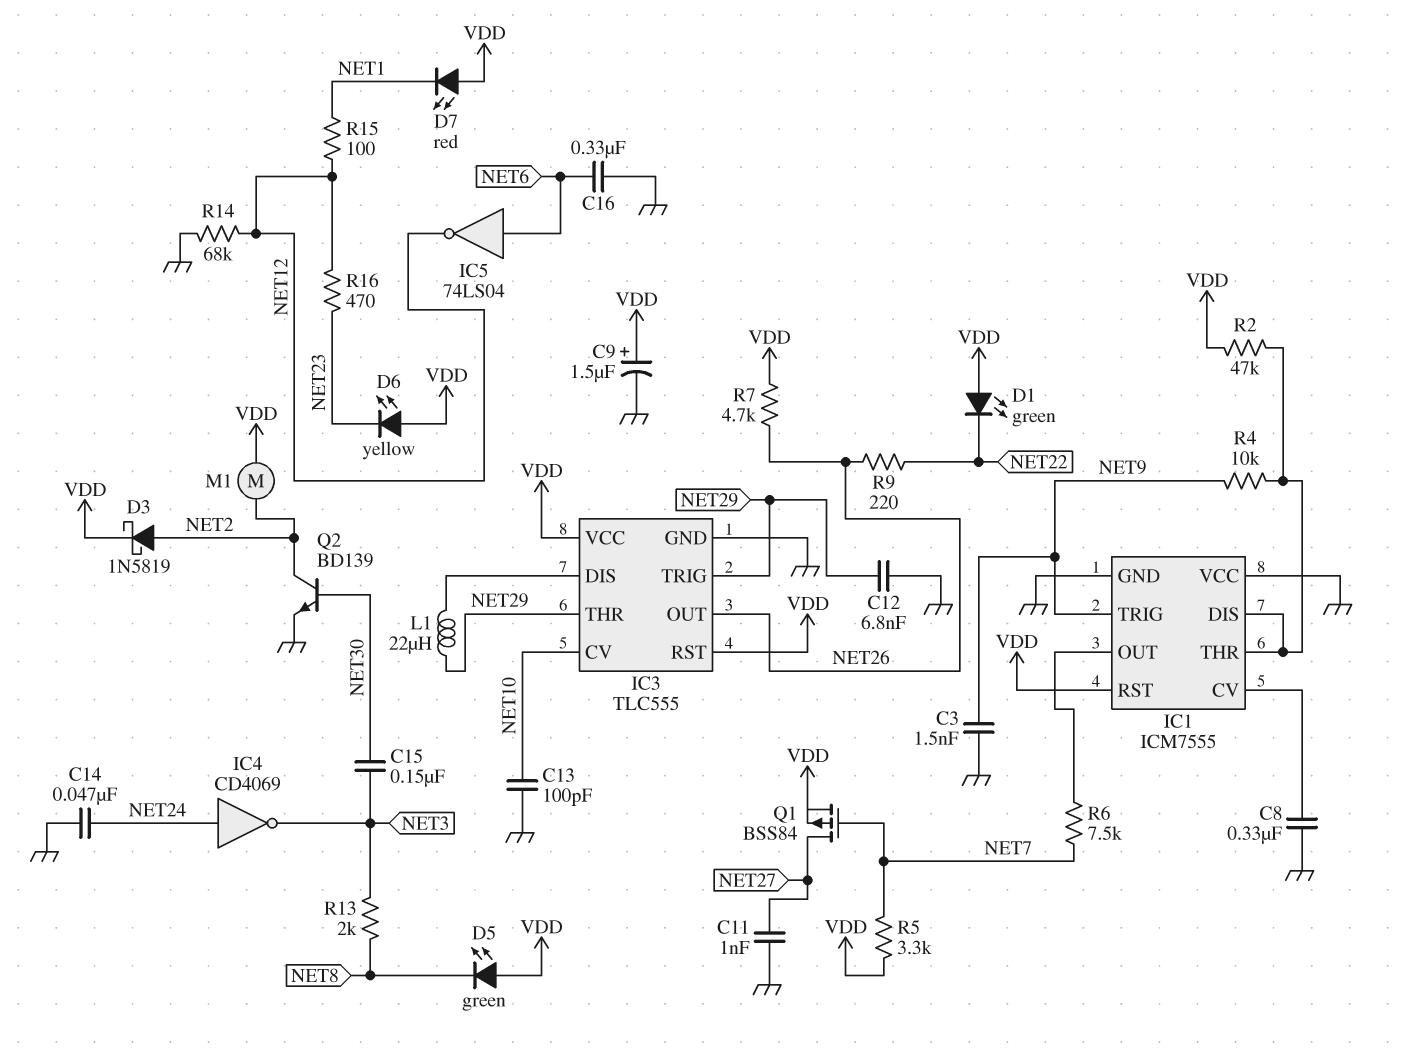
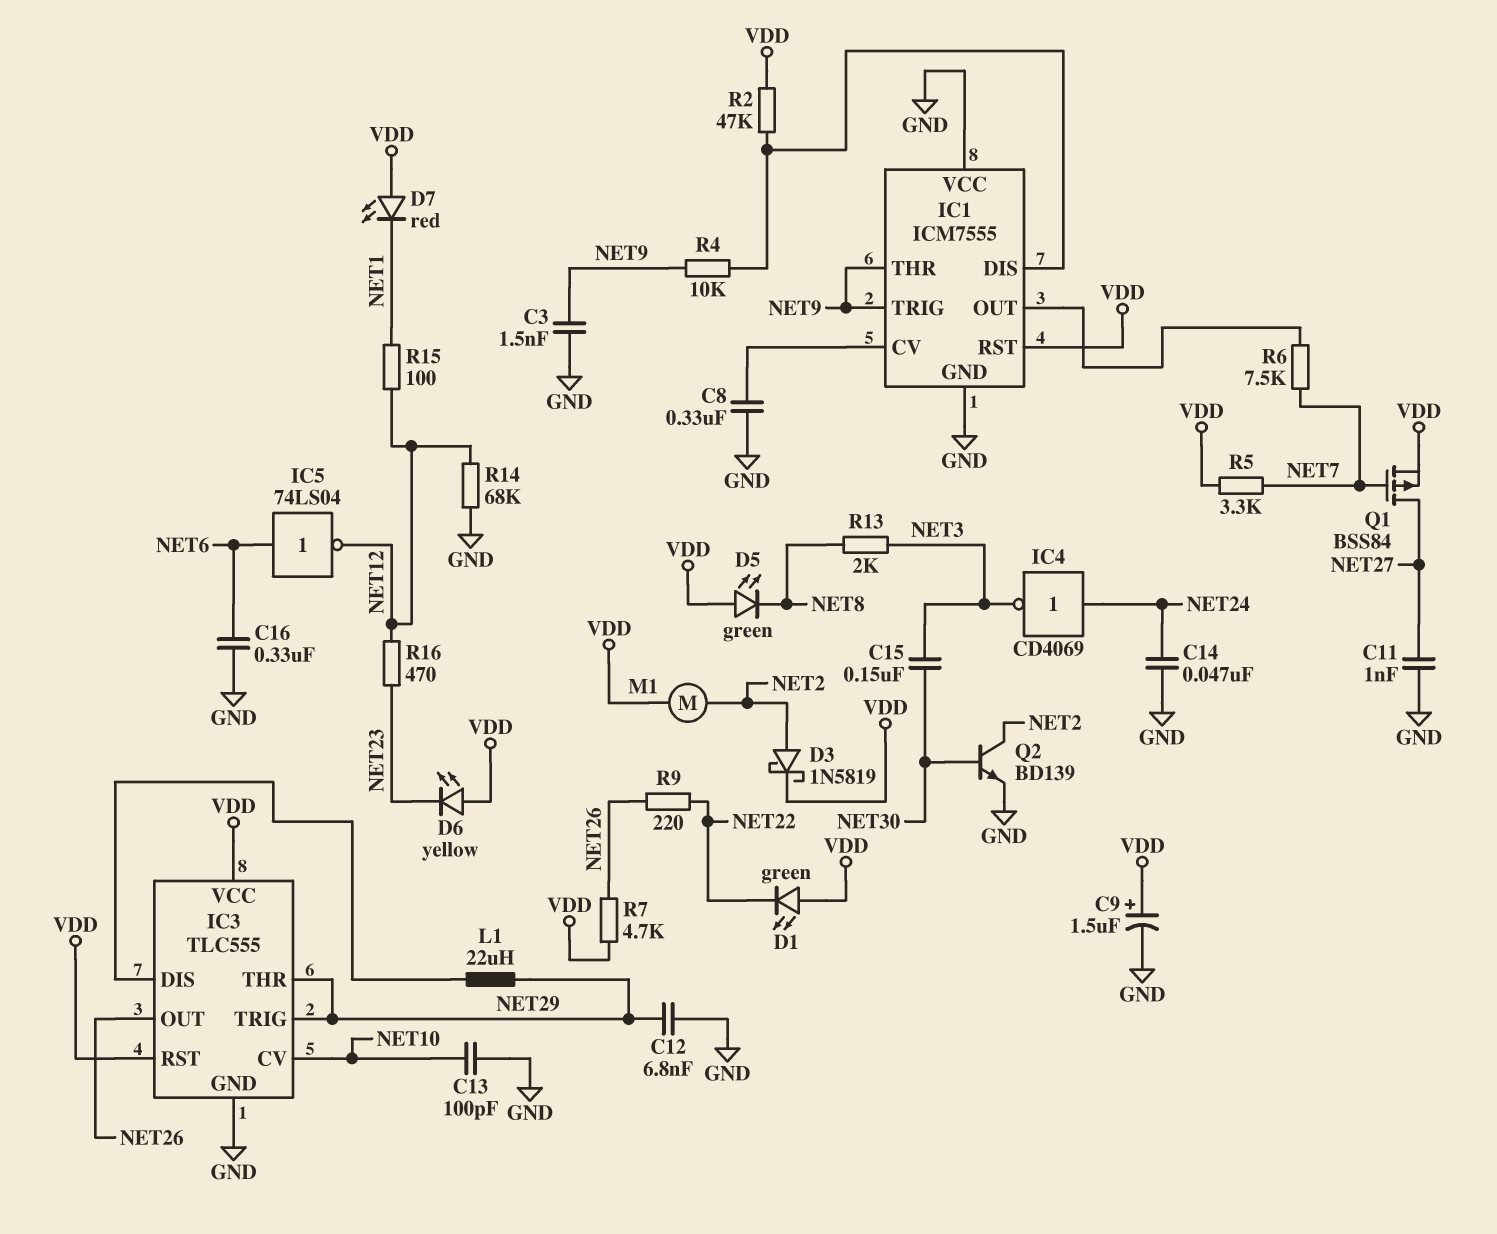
IC1 pin THR: IC1/DIS -> NET9

